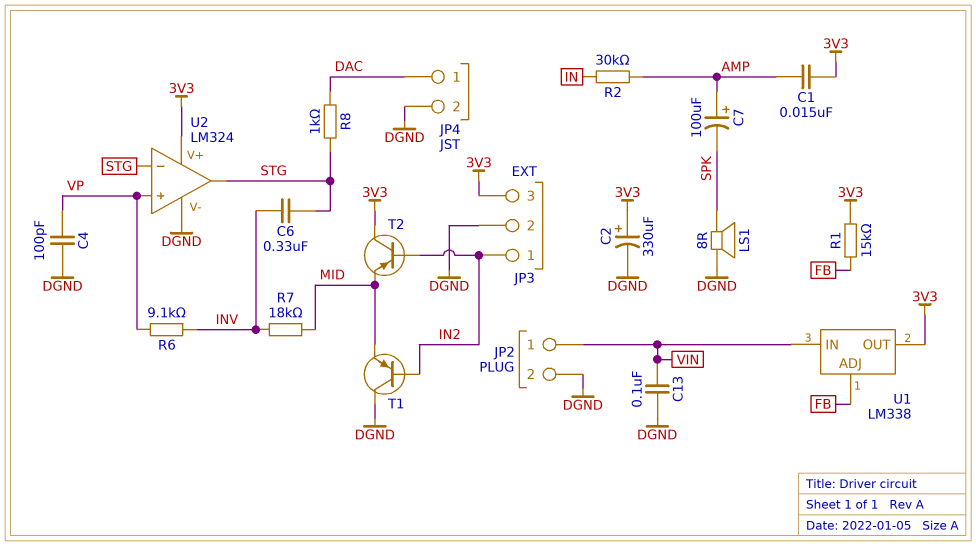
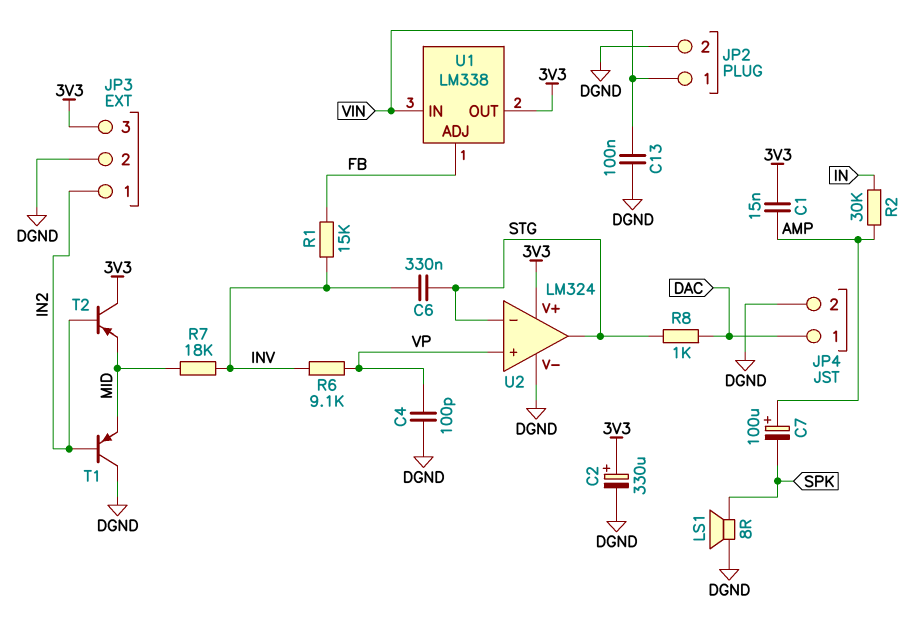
R1: 15k (3V3, FB) -> 15k (FB, INV)

